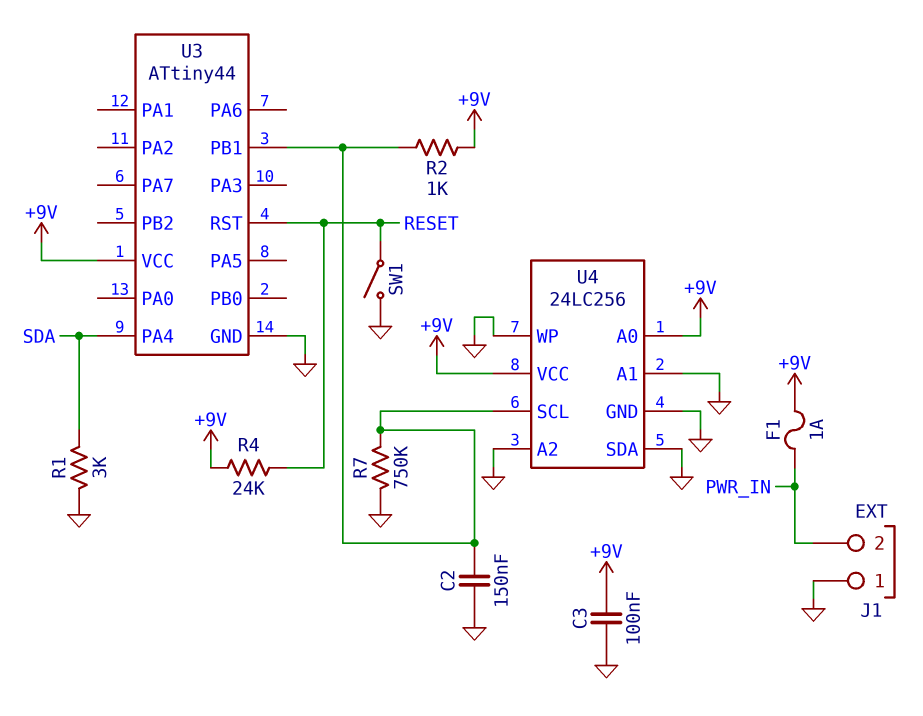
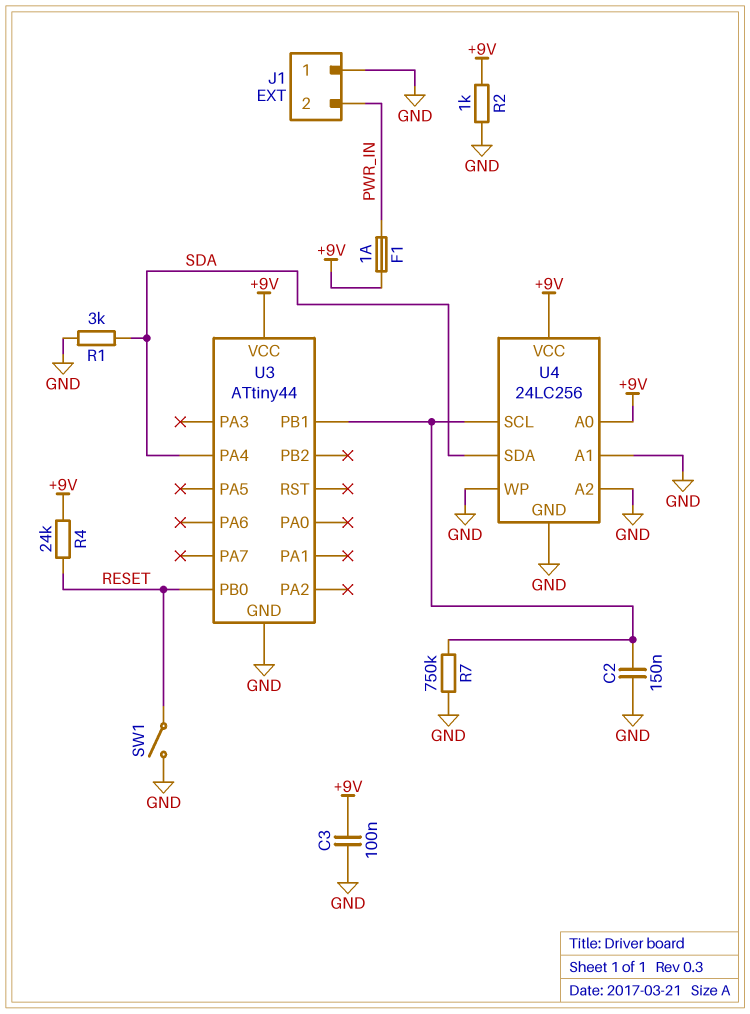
R2: 1k (+9V, U3/PB1) -> 1k (+9V, GND)
U3 pin PB0: none -> RESET
U3 pin RST: RESET -> none
U4 pin SDA: GND -> SDA

